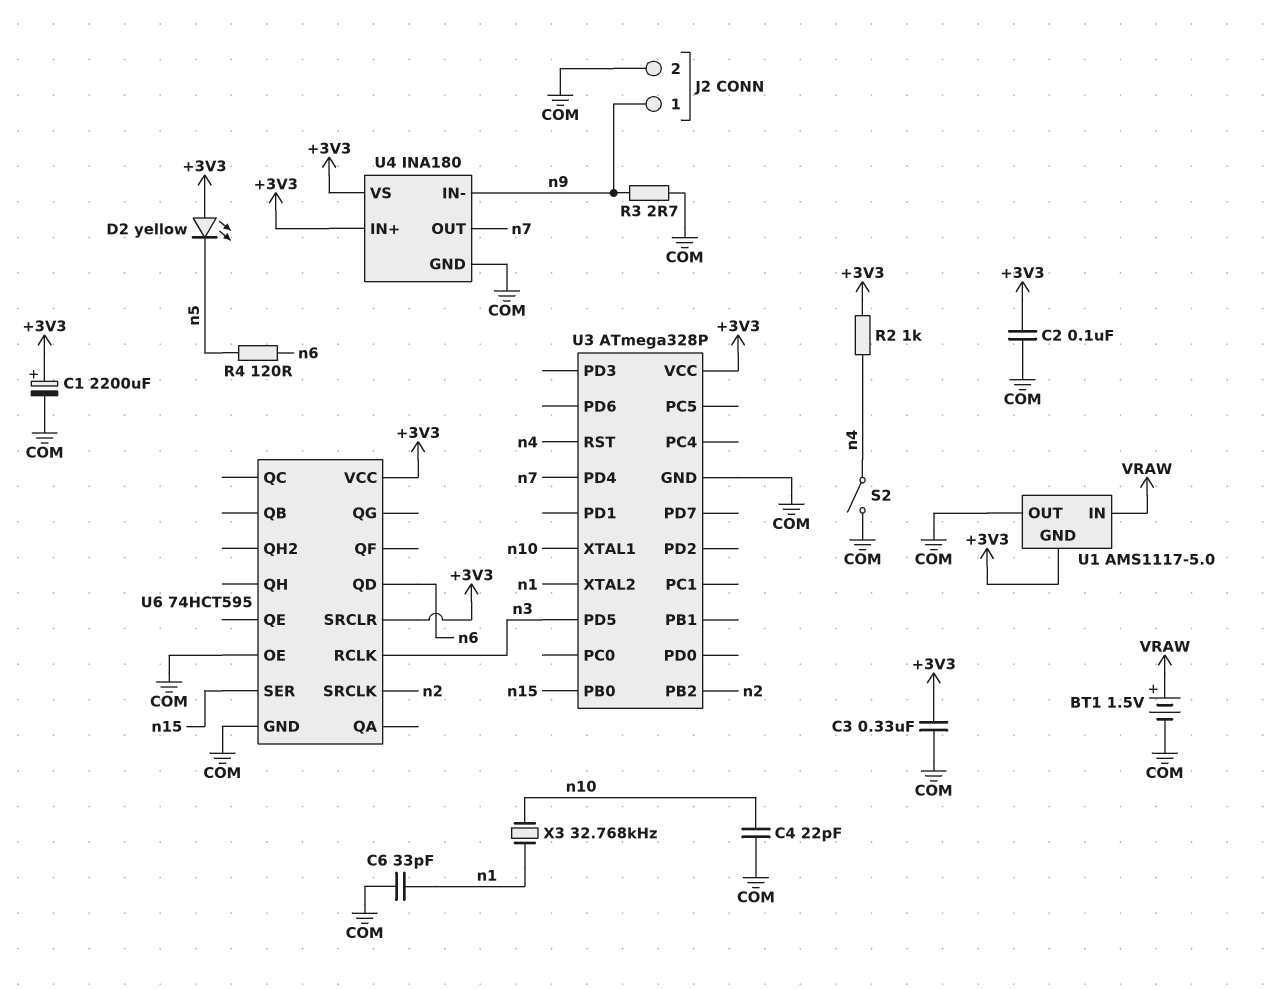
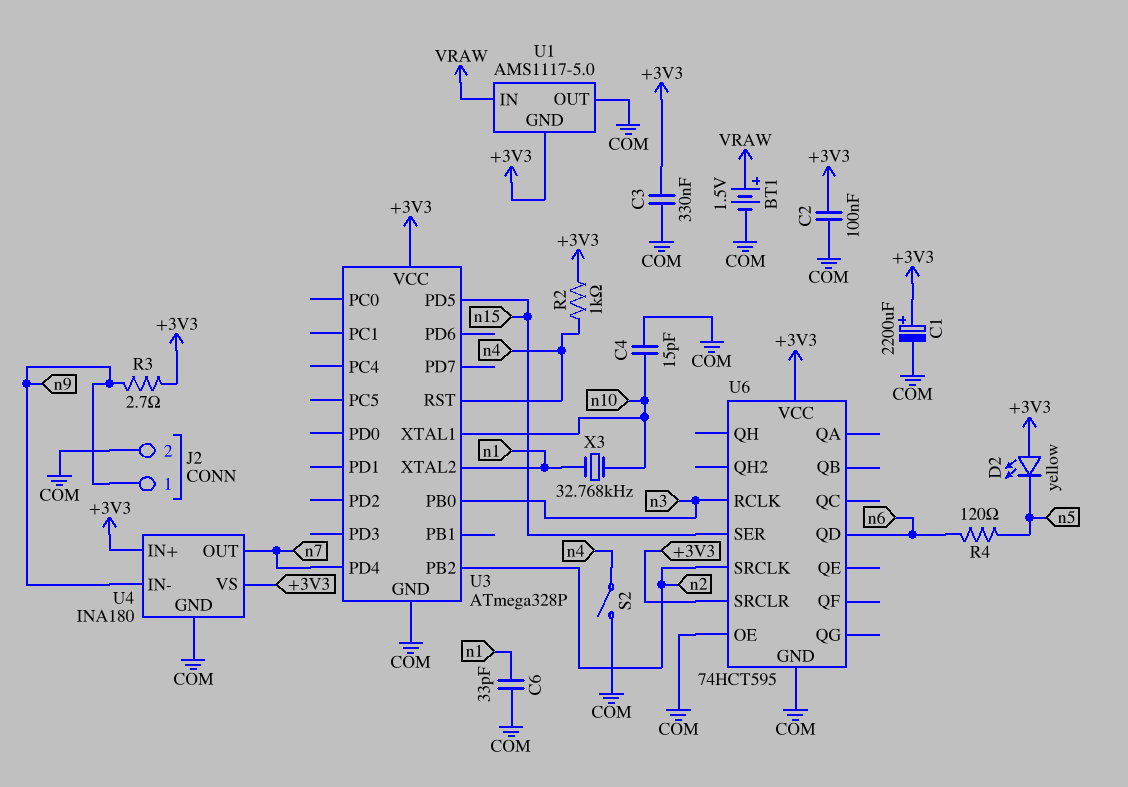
C4: 22pF (COM, n10) -> 15pF (COM, n10)
R3: 2.7 (COM, n9) -> 2.7 (+3V3, n9)
U3 pin PB0: n15 -> n3
U3 pin PD5: n3 -> n15

